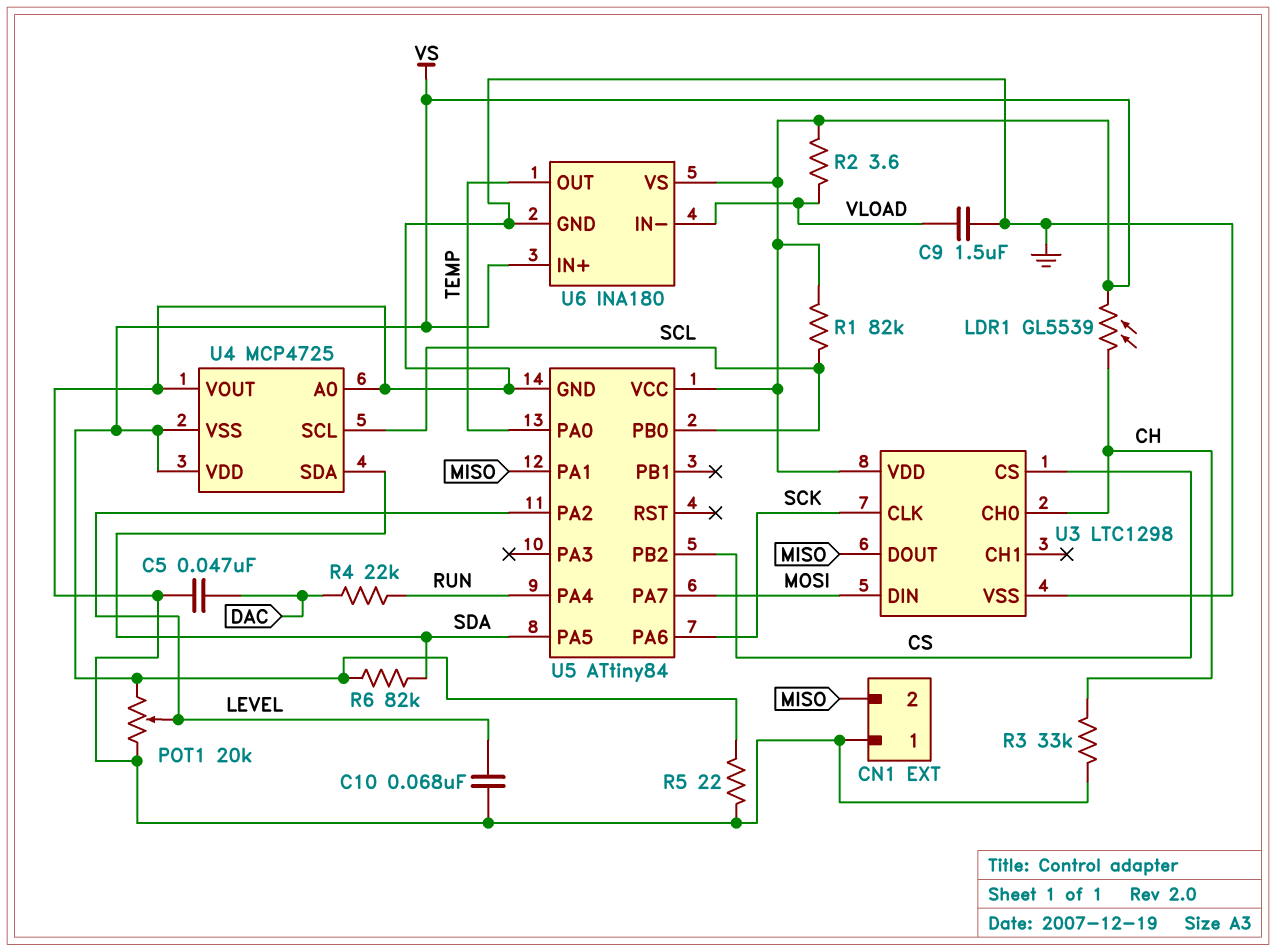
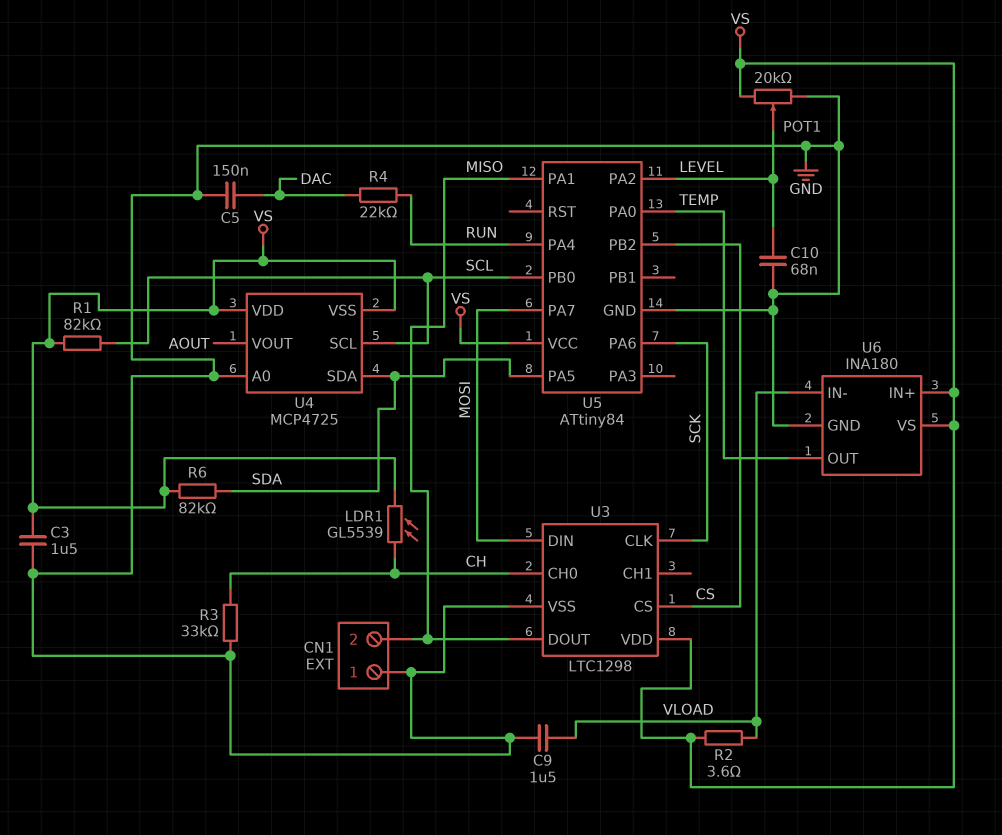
C3: none -> 1.5uF (GND, VS)
C5: 47nF (DAC, GND) -> 150nF (DAC, GND)
R5: 22 (GND, VS) -> none
U4 pin VOUT: GND -> AOUT

